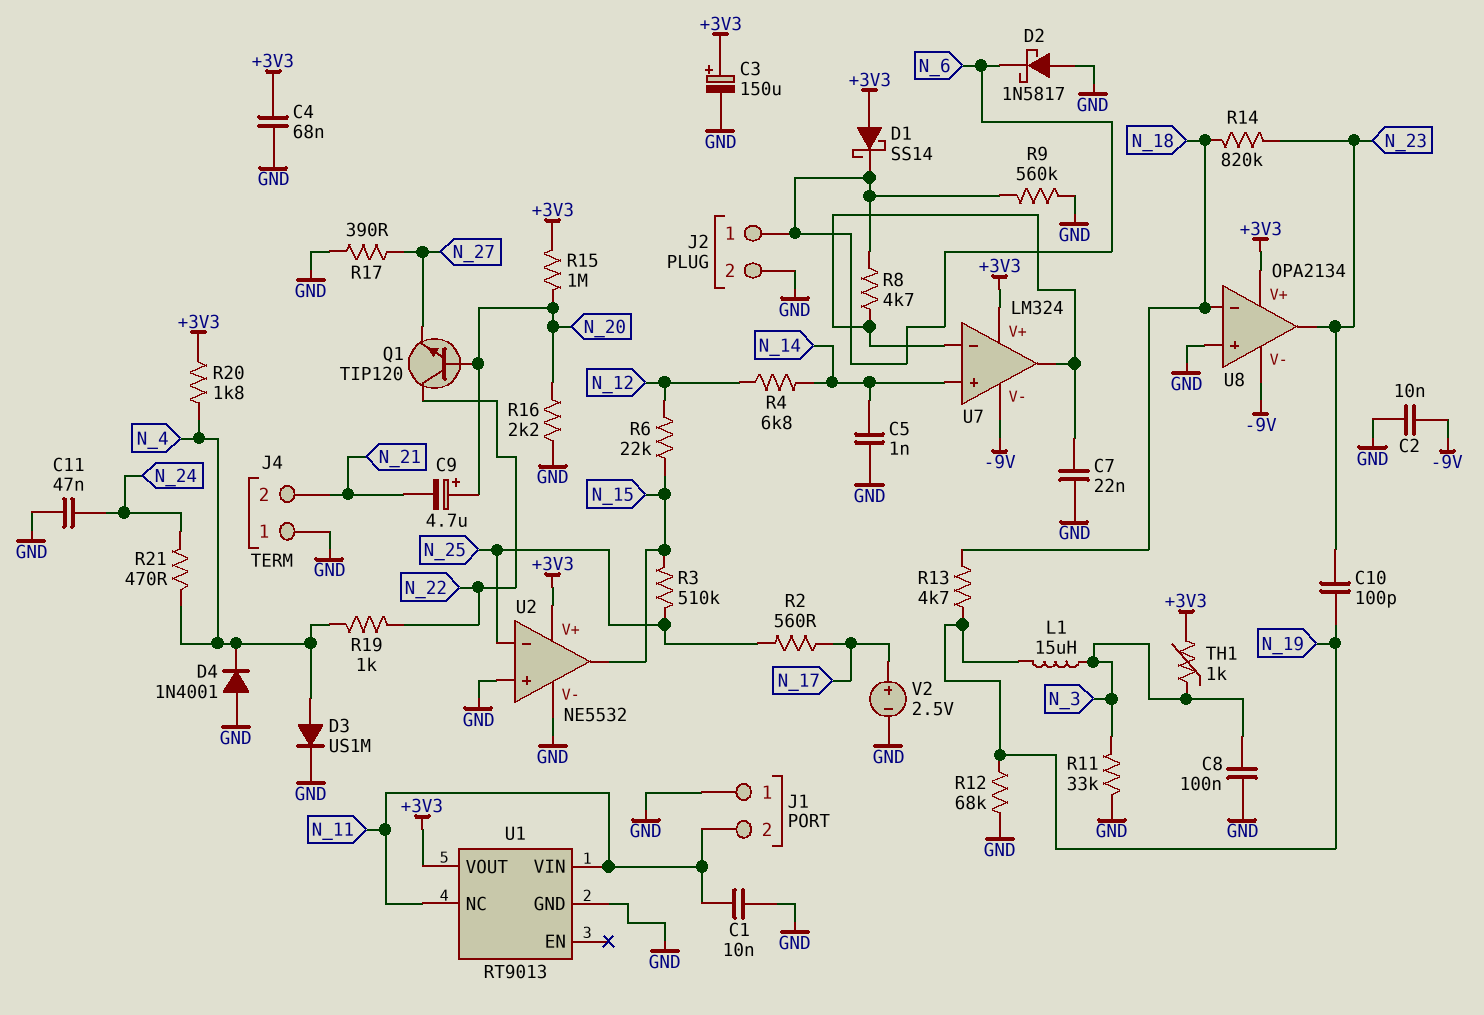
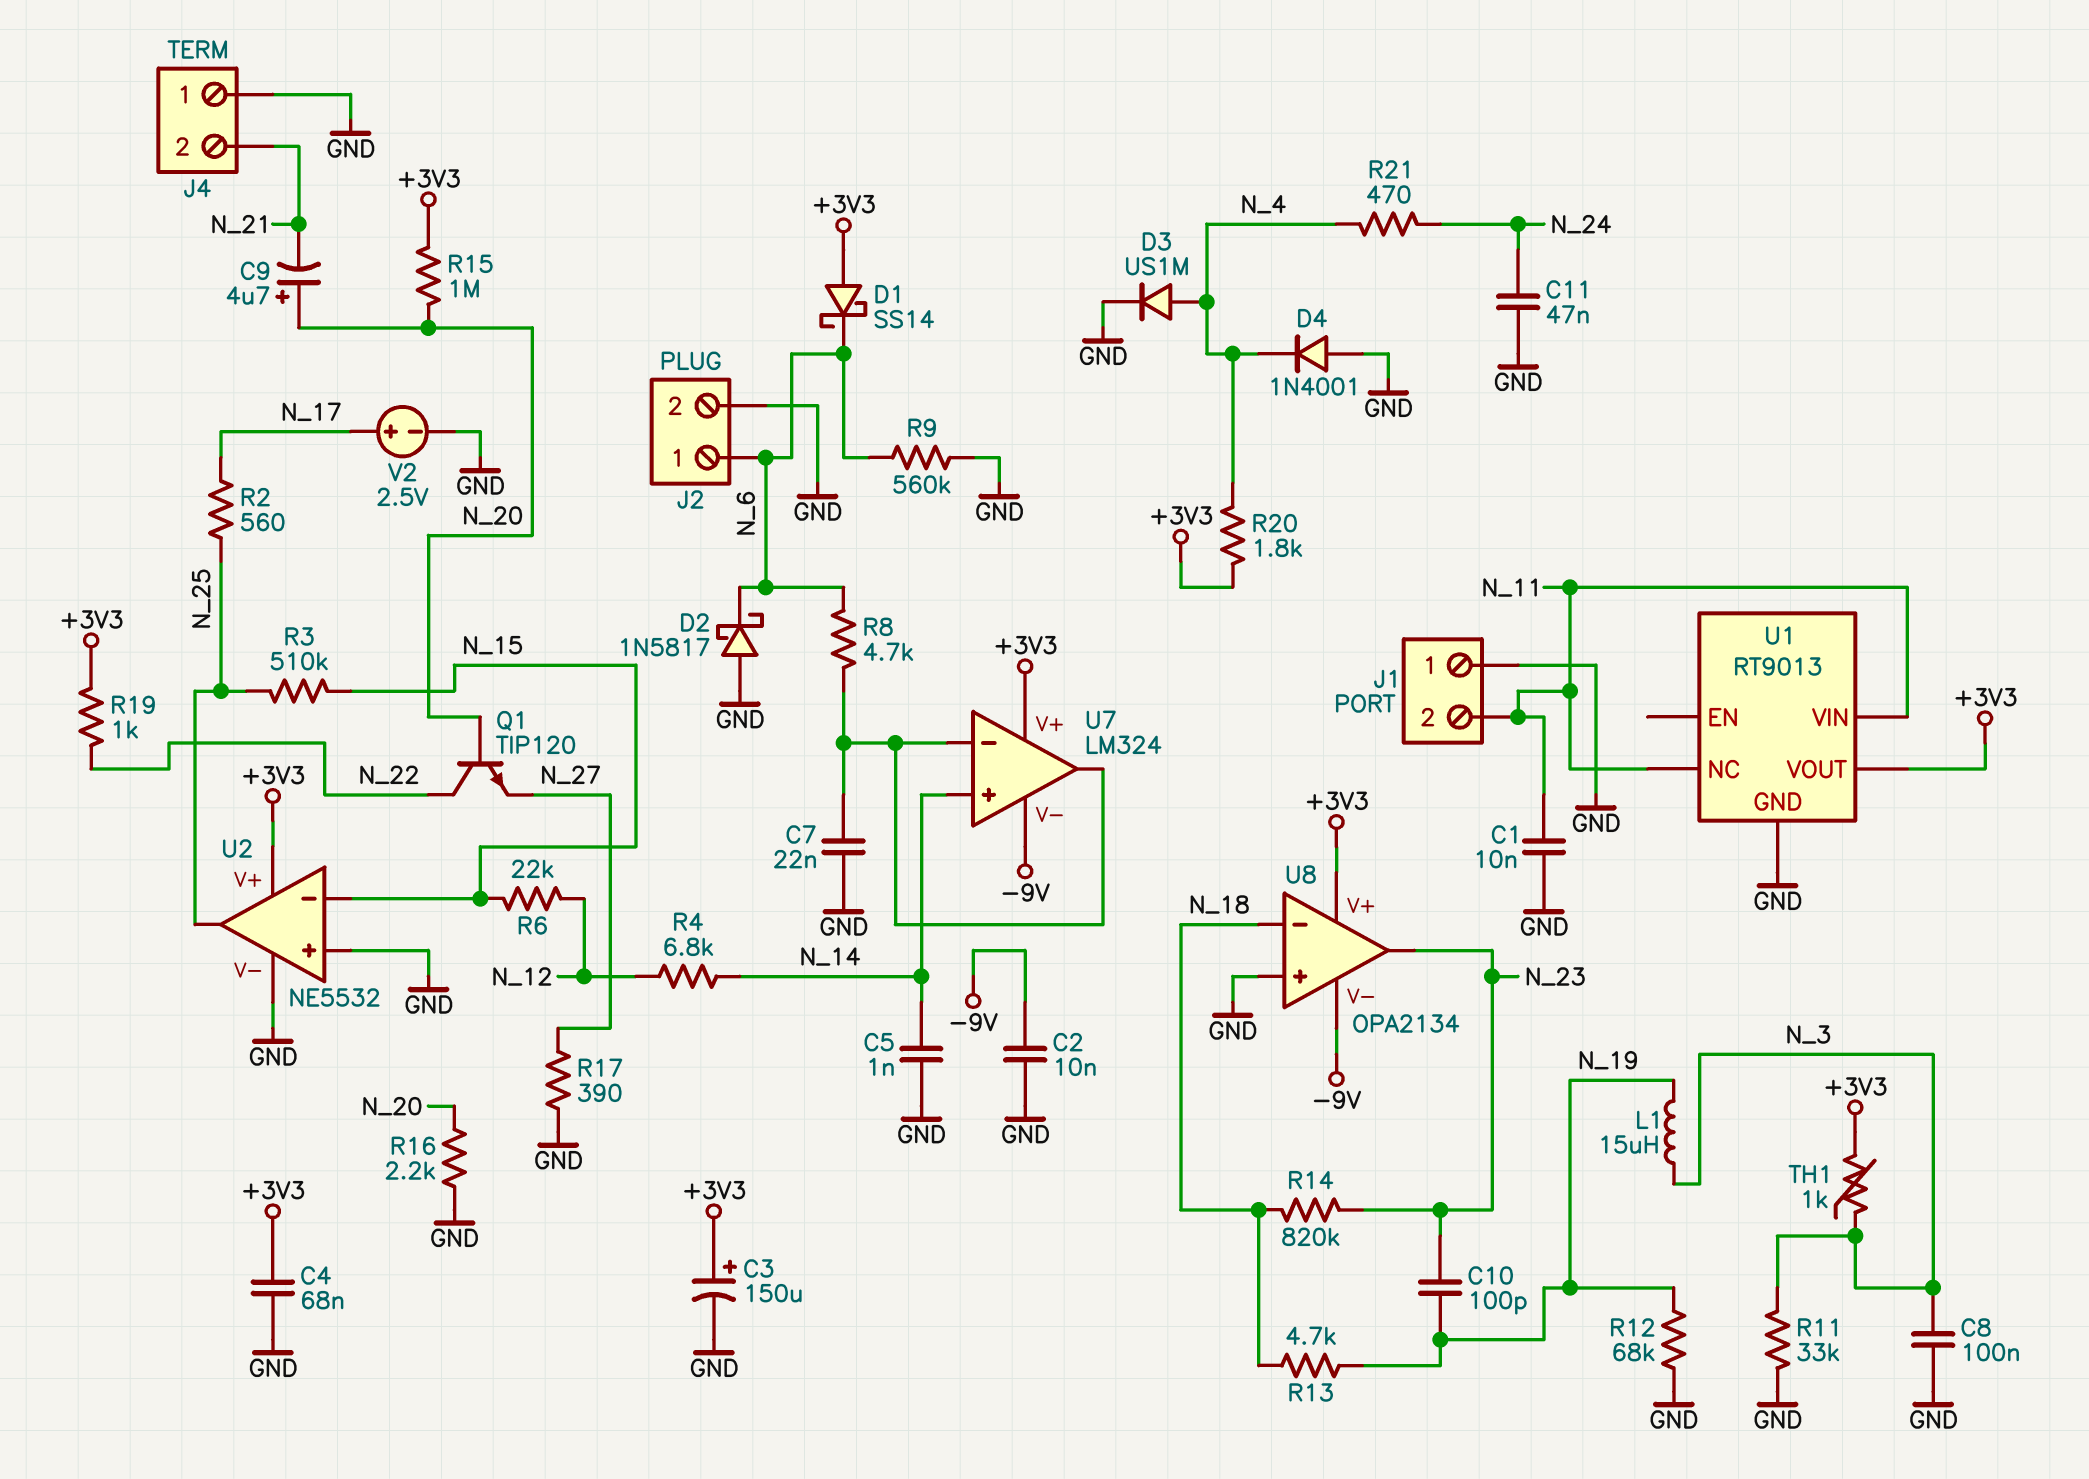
R19: 1k (N_4, N_22) -> 1k (+3V3, N_22)
U2 pin in-: N_25 -> N_15
U2 pin out: N_15 -> N_25

